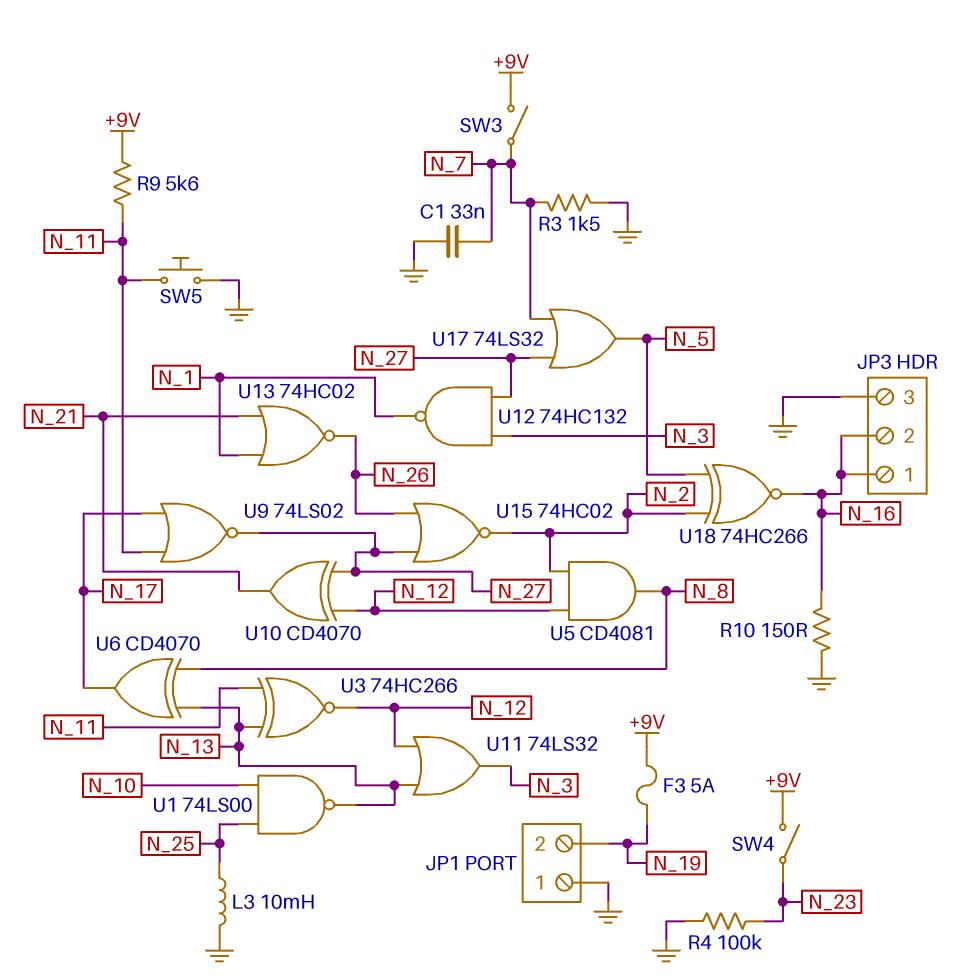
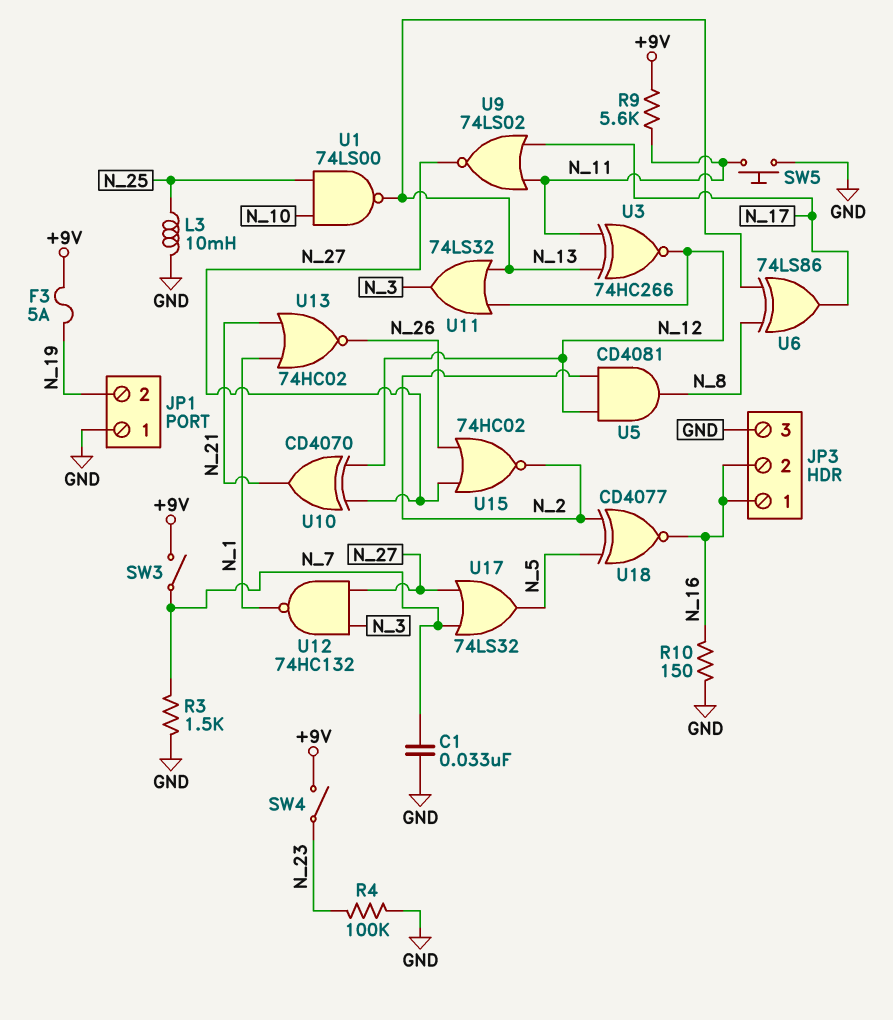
U6: XOR CD4070 (in N_8, in N_13, out N_17) -> XOR 74LS86 (in N_8, in N_13, out N_17)
U18: XNOR 74HC266 (in N_2, in N_5, out N_16) -> XNOR CD4077 (in N_2, in N_5, out N_16)

